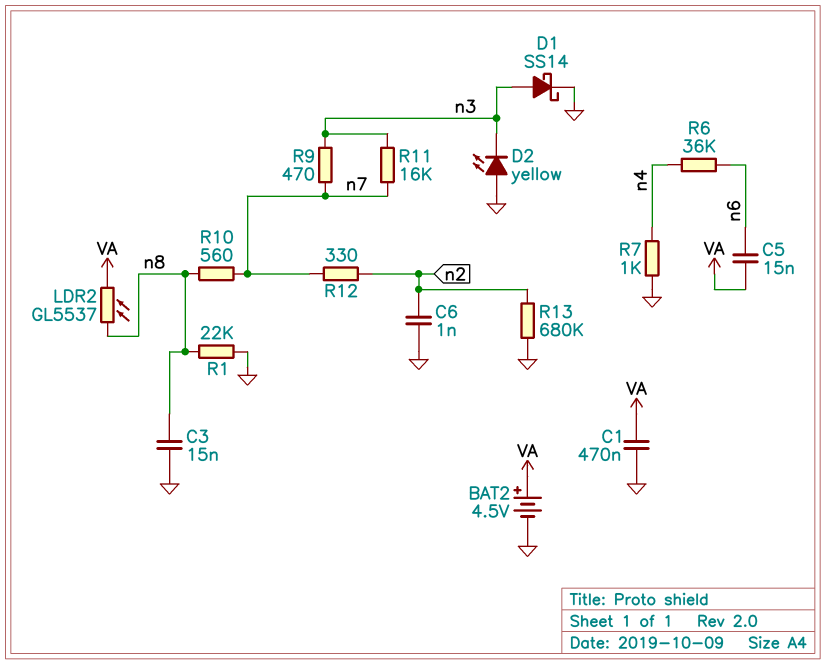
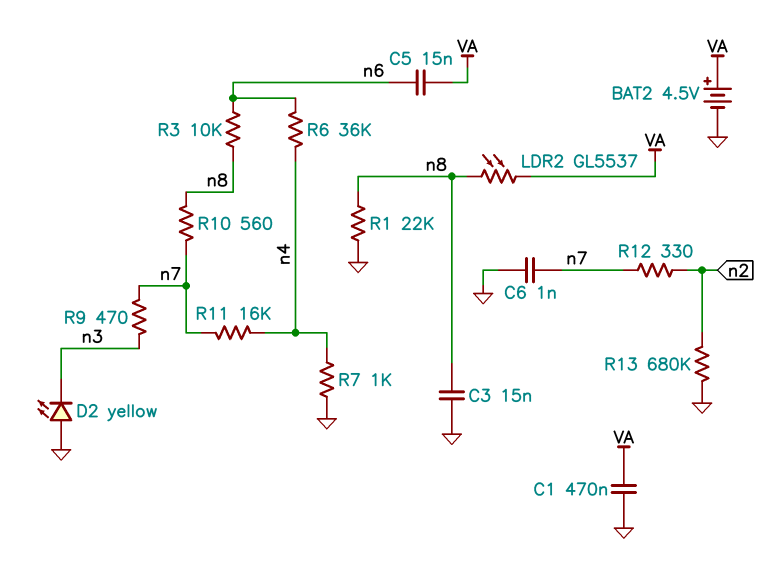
C6: 1nF (GND, n2) -> 1nF (GND, n7)
D1: schottky SS14 (A n3, K GND) -> none
R3: none -> 10k (n6, n8)
R11: 16k (n3, n7) -> 16k (n4, n7)

